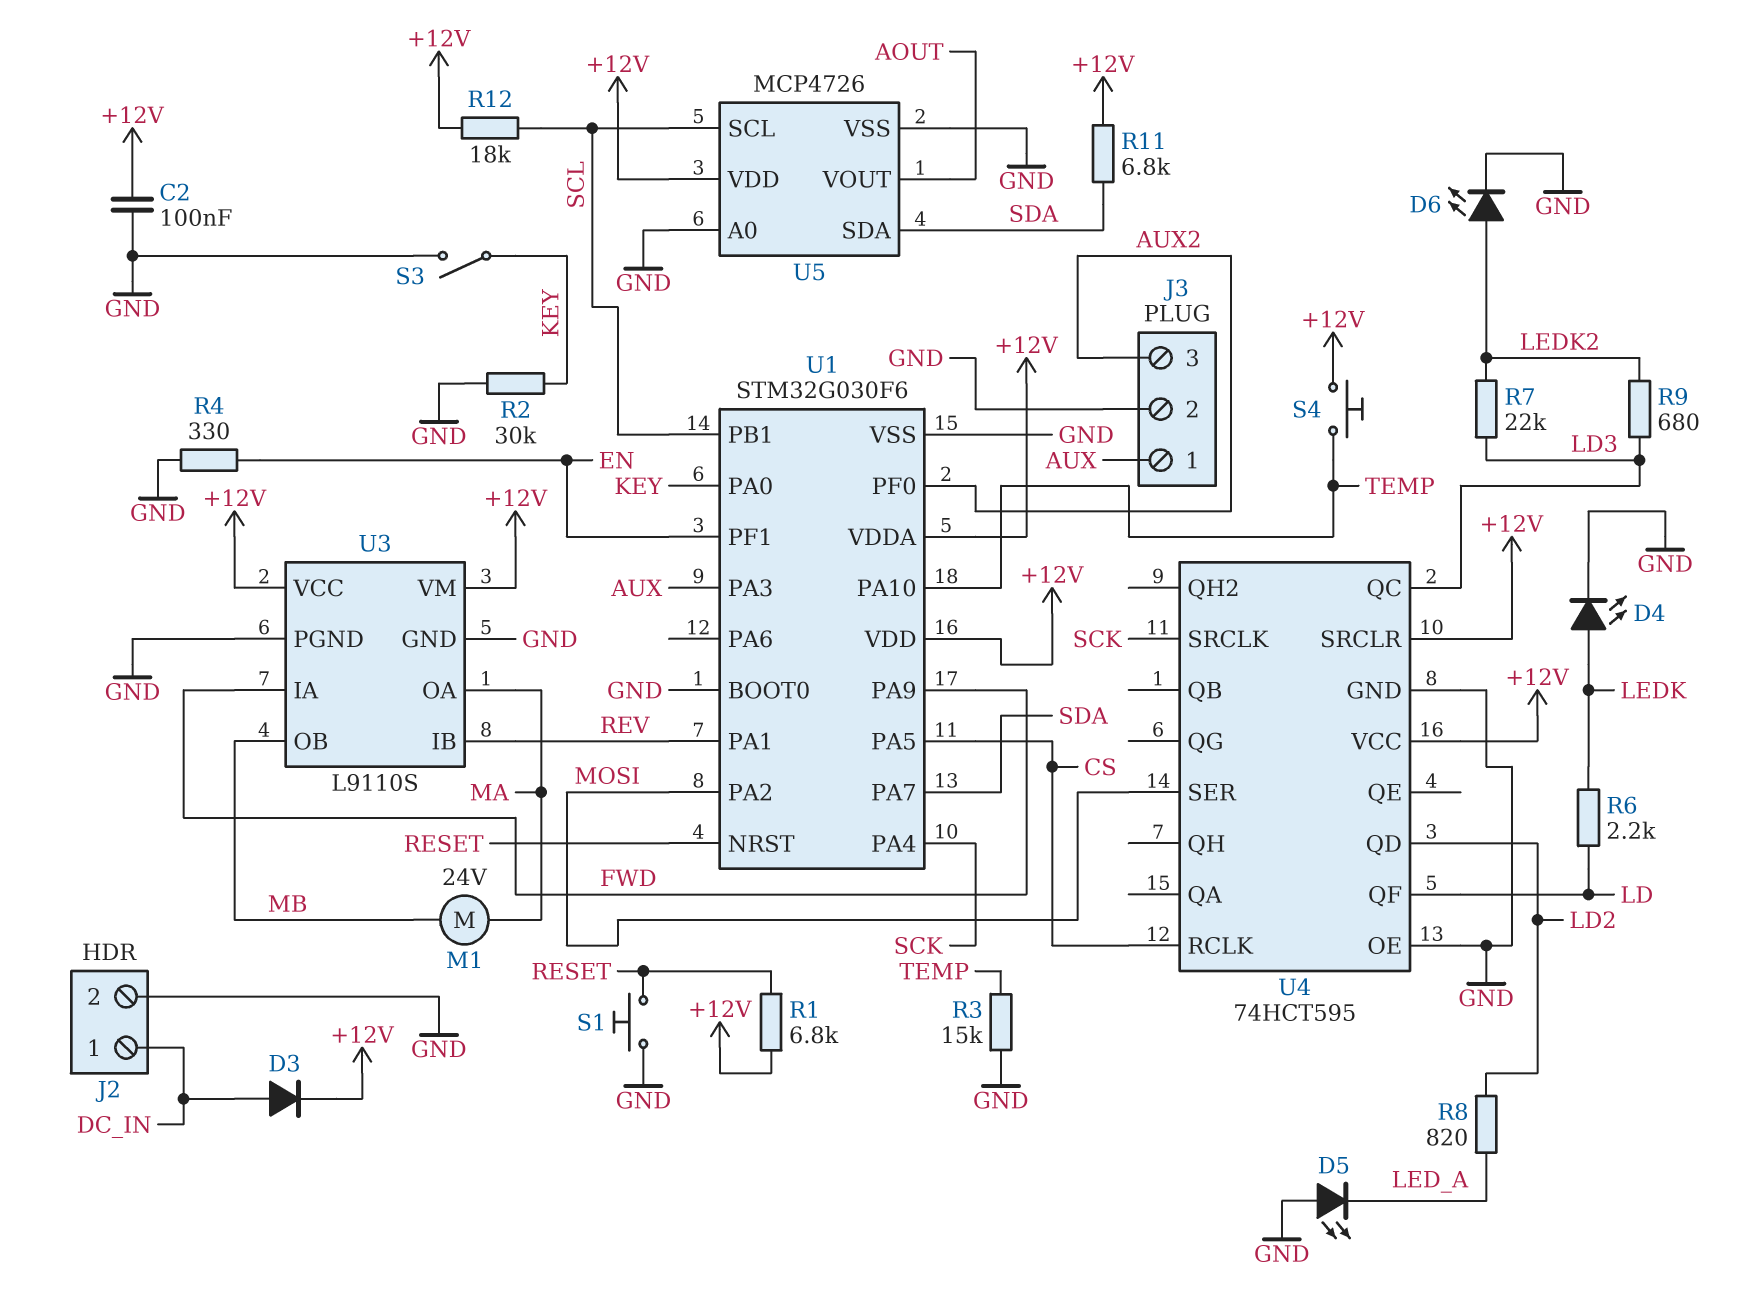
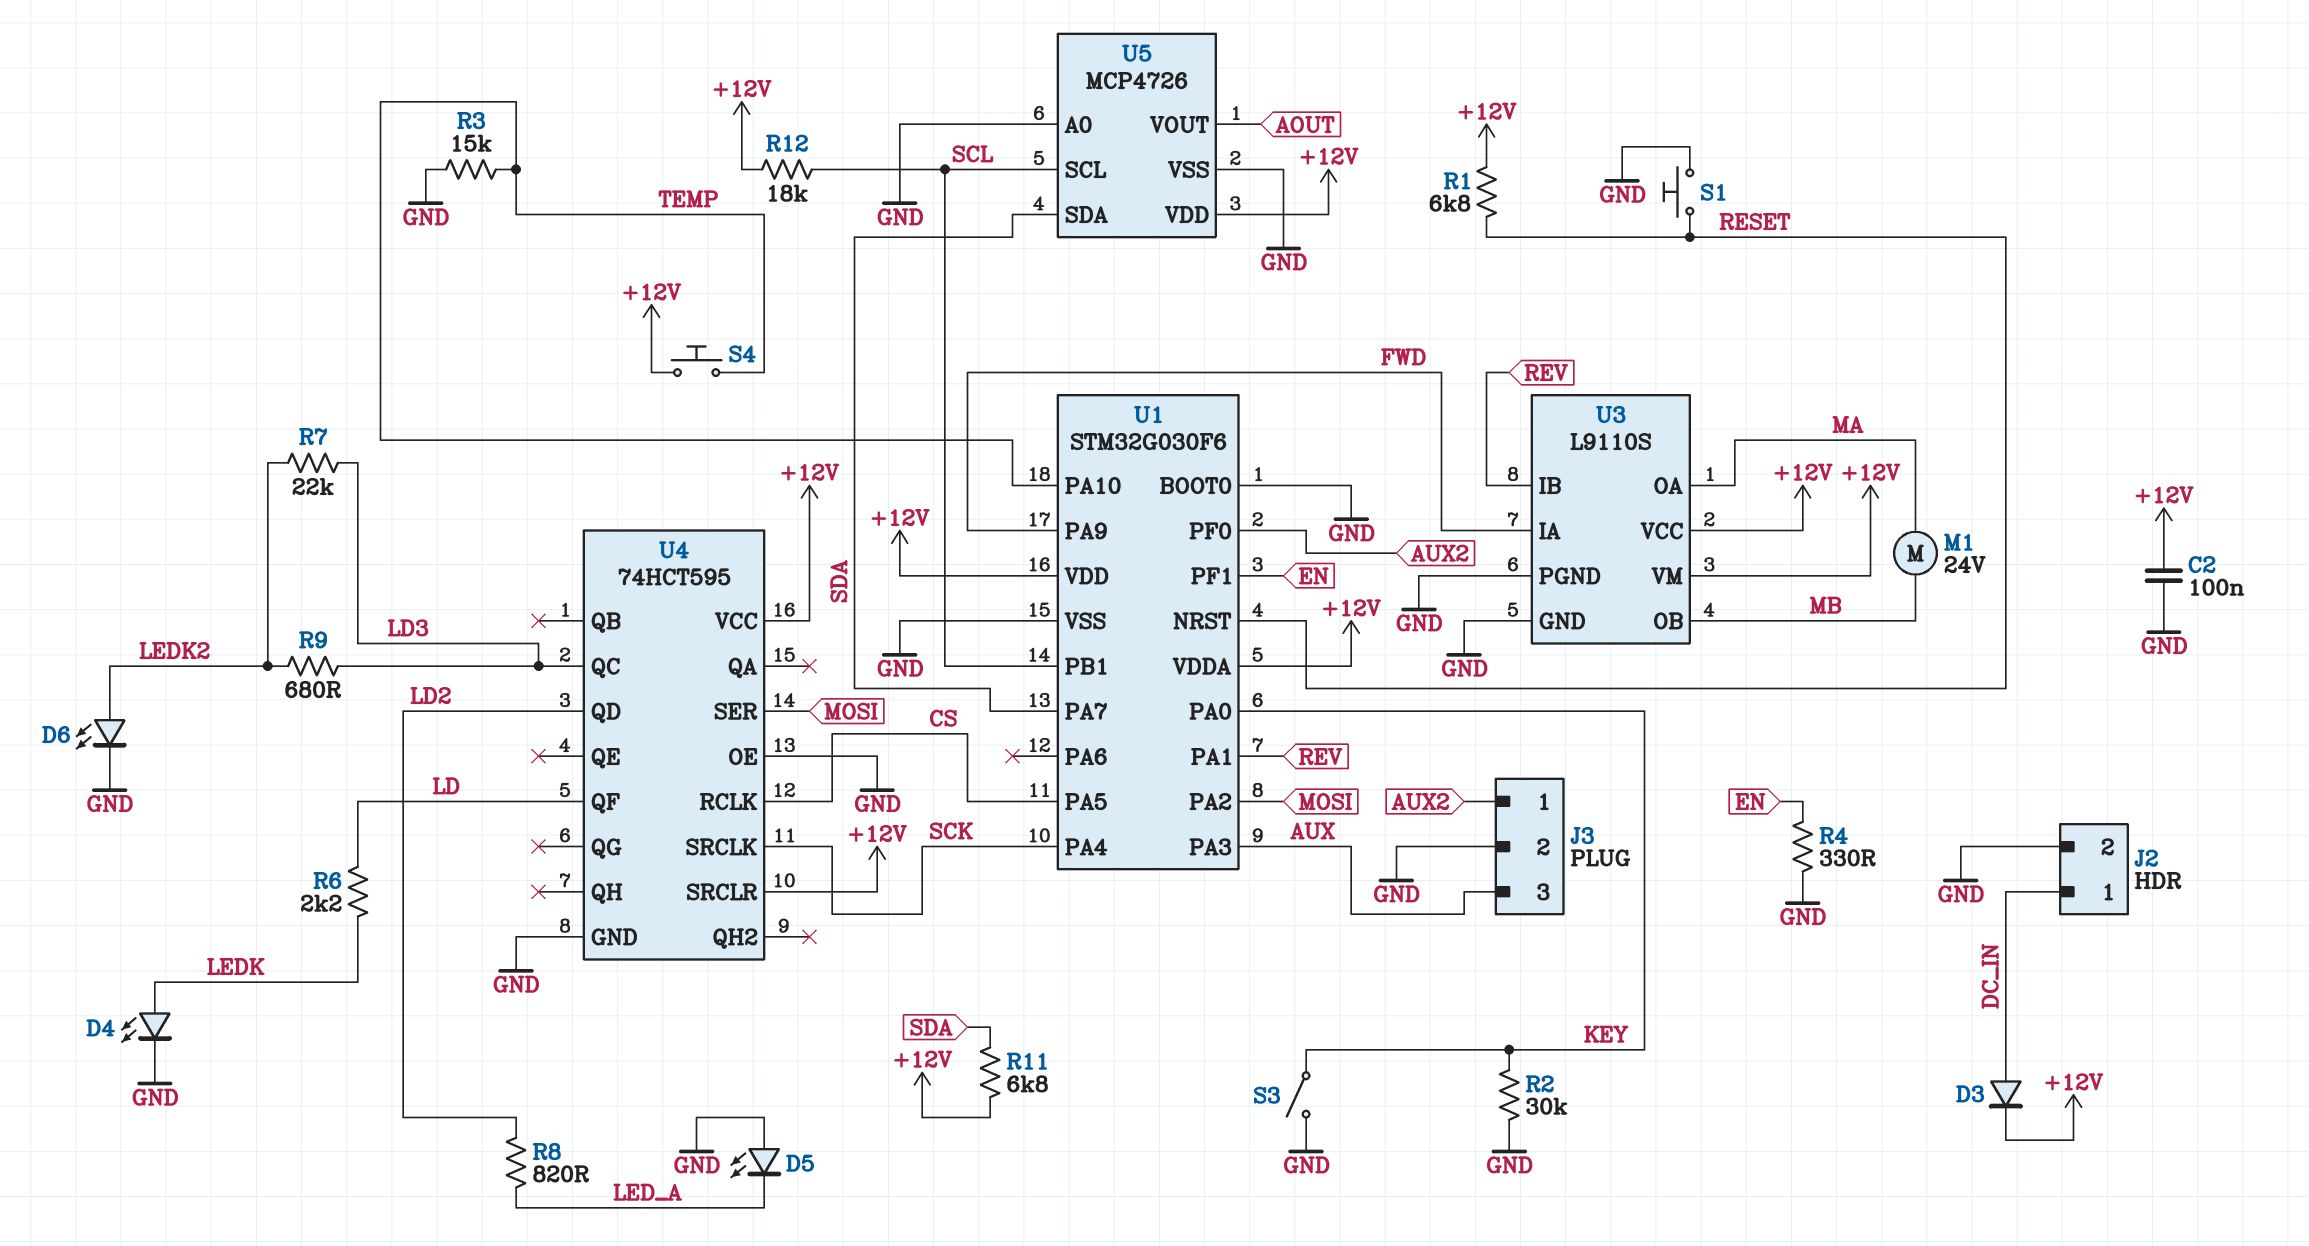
J3 pin 1: AUX -> AUX2
J3 pin 3: AUX2 -> AUX

